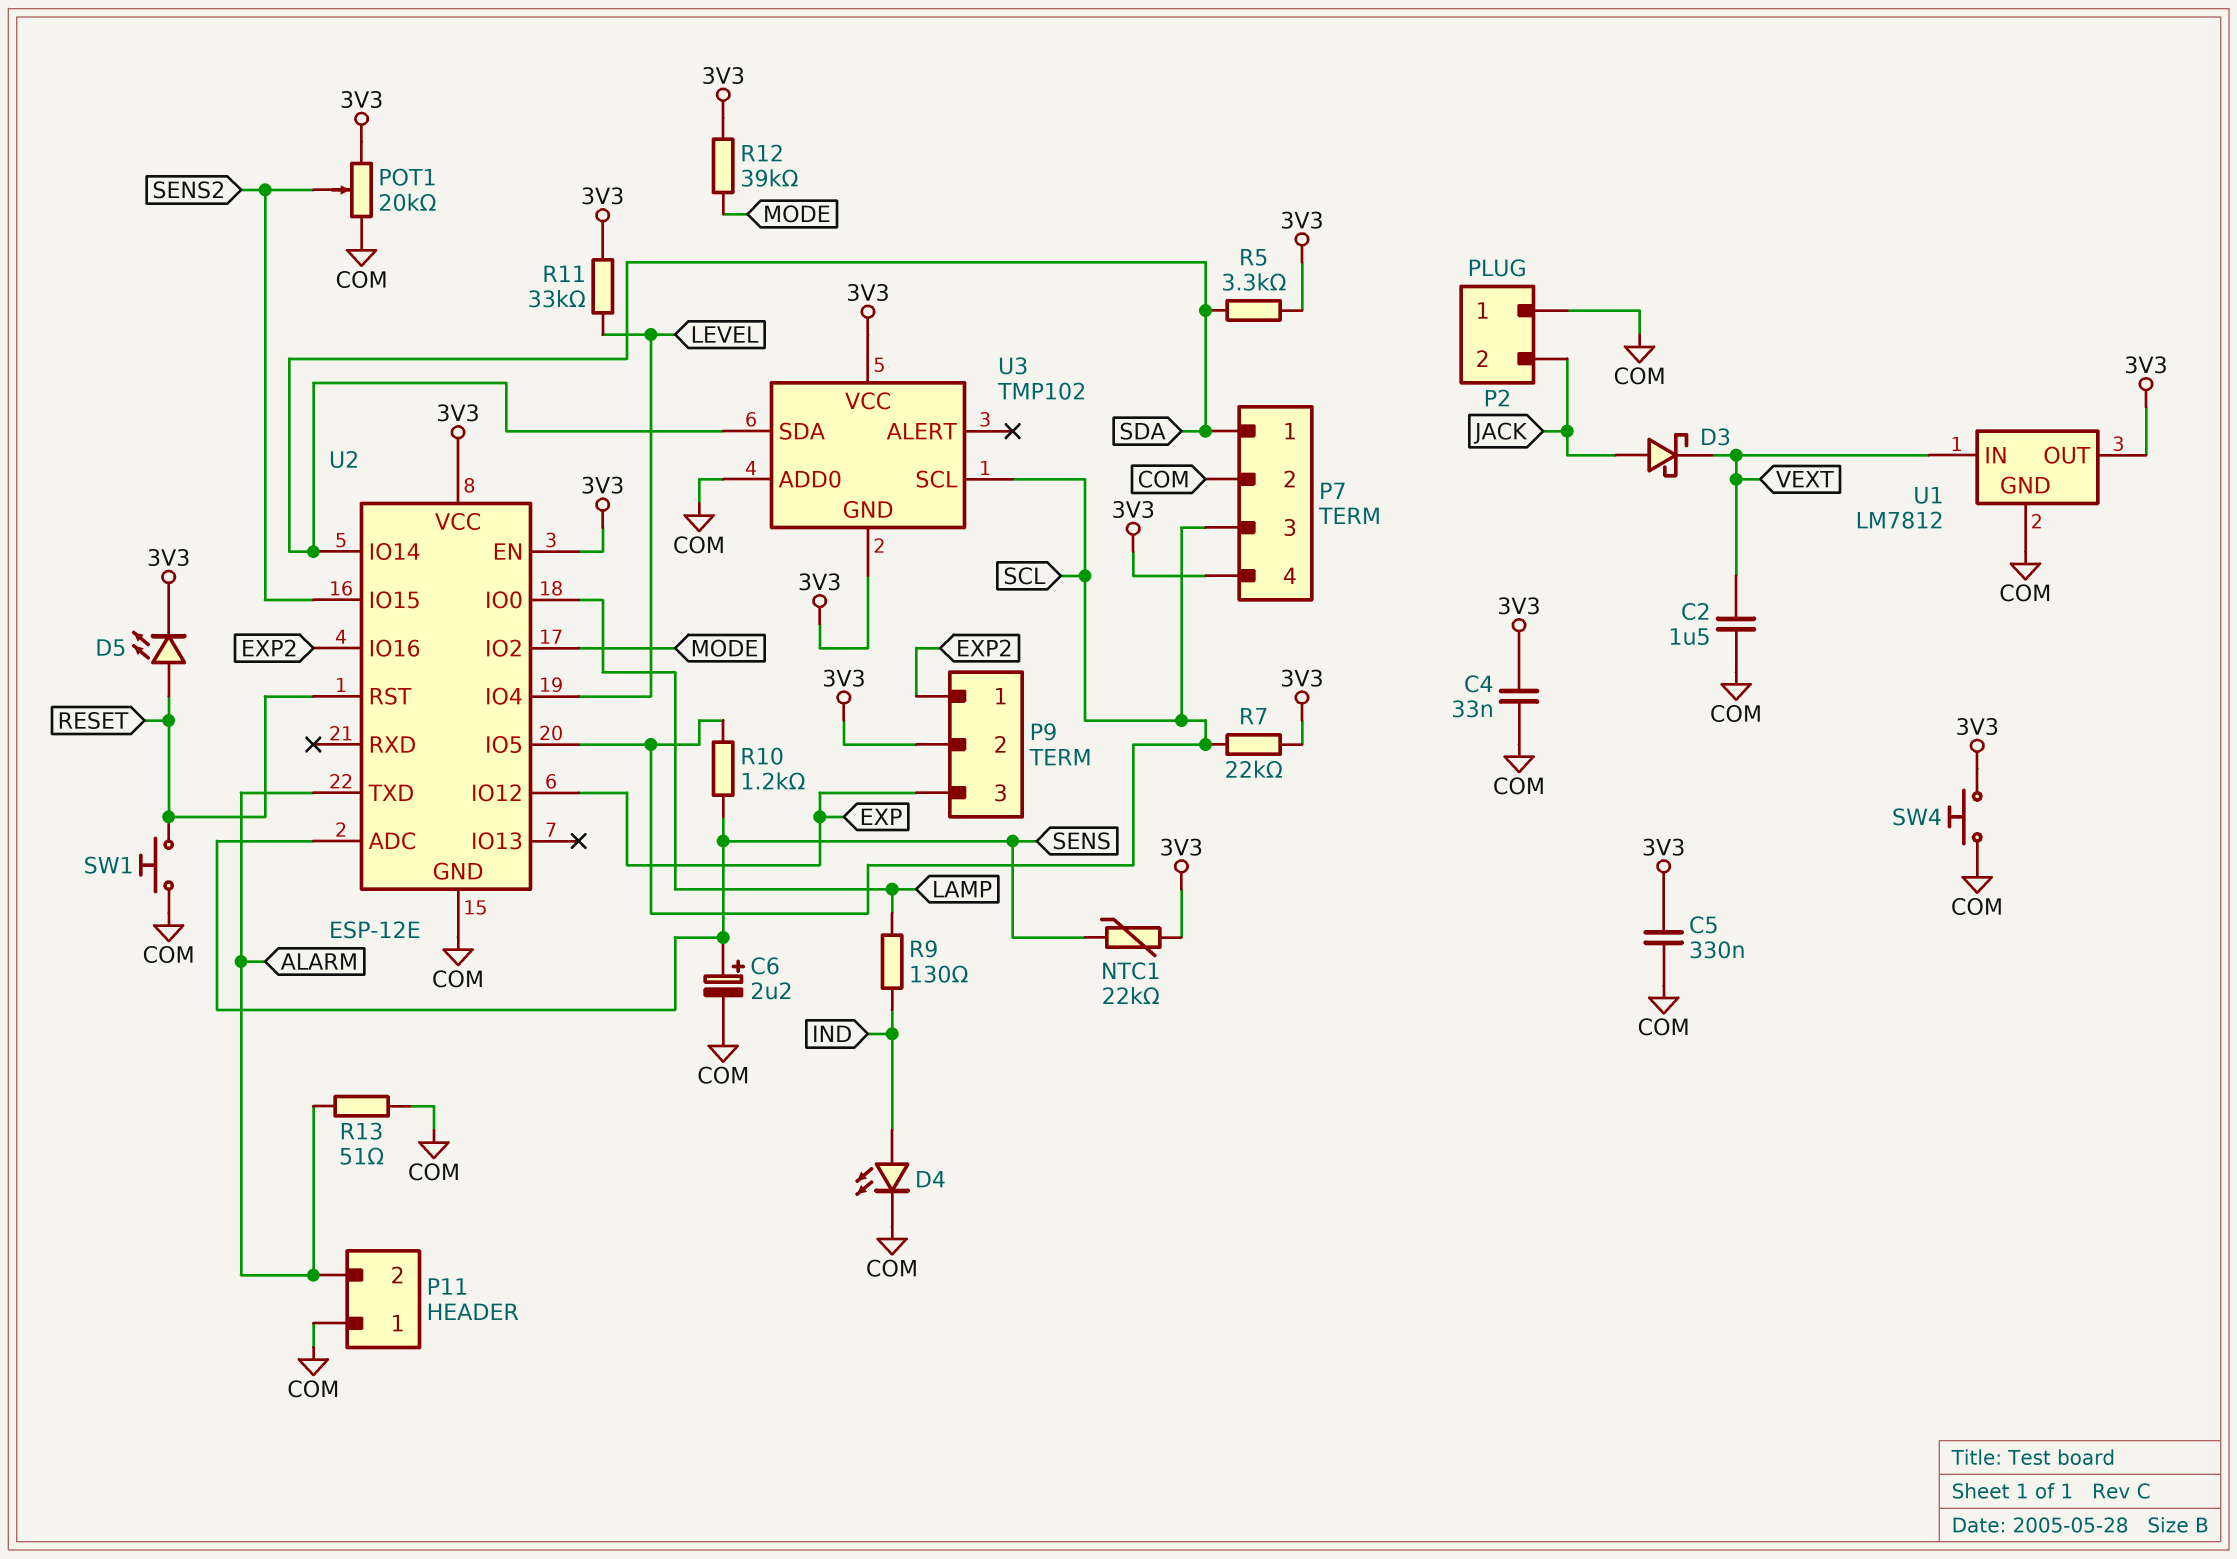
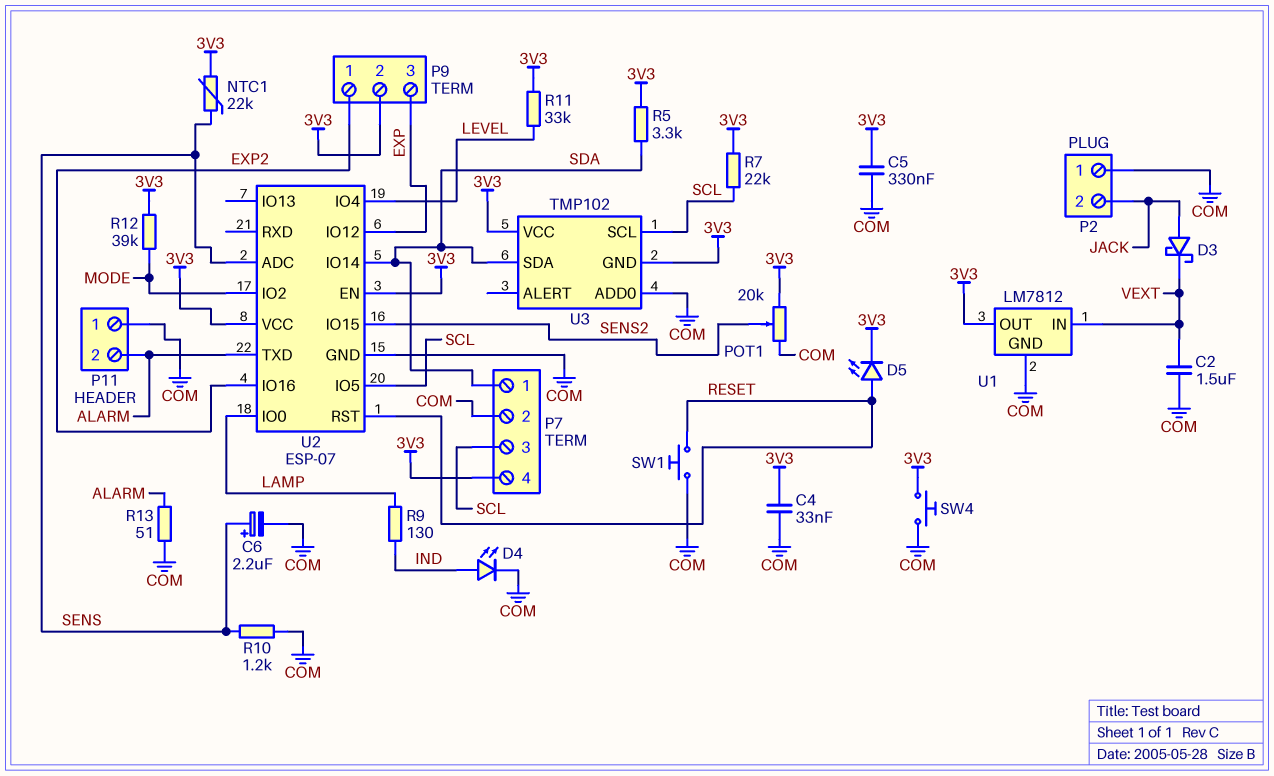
R10: 1.2k (SCL, SENS) -> 1.2k (COM, SENS)
U2: ESP-12E -> ESP-07

